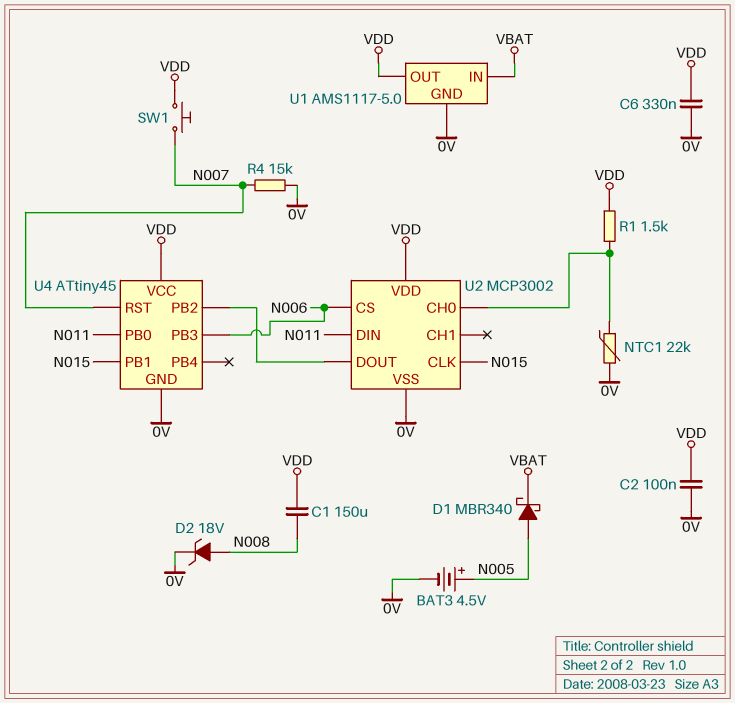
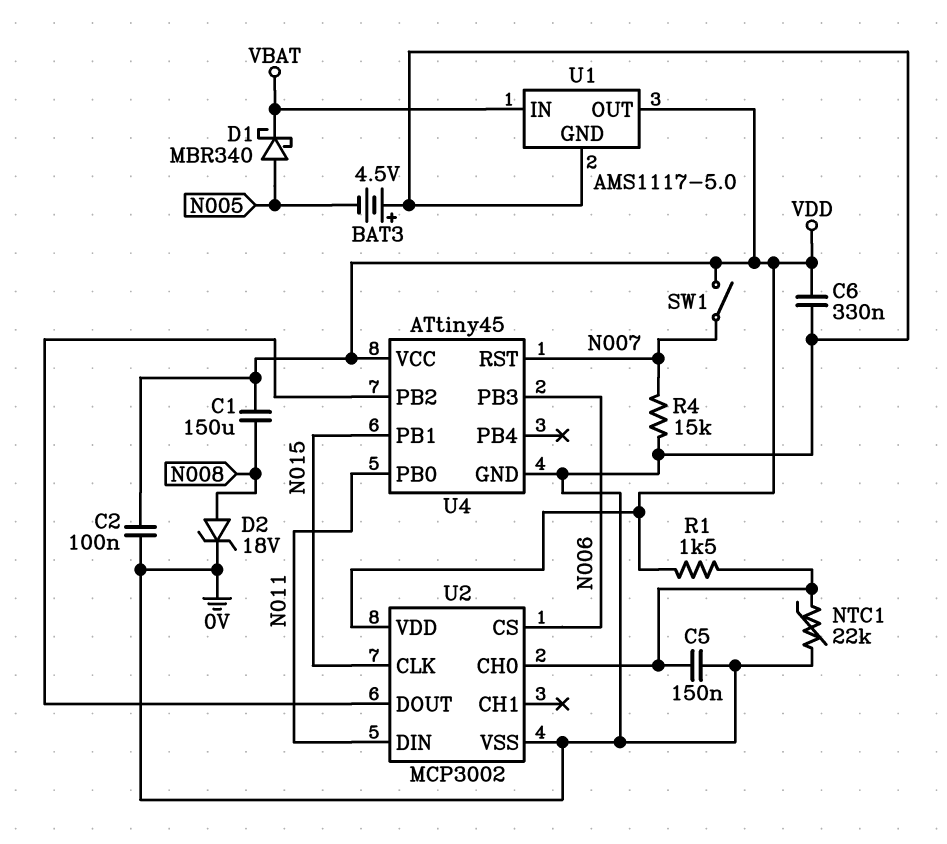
BAT3: 4.5V (plus N005, minus 0V) -> 4.5V (plus 0V, minus N005)
C5: none -> 150nF (0V, U2/CH0)
SW1: button (N007, VDD) -> switch (N007, VDD)

